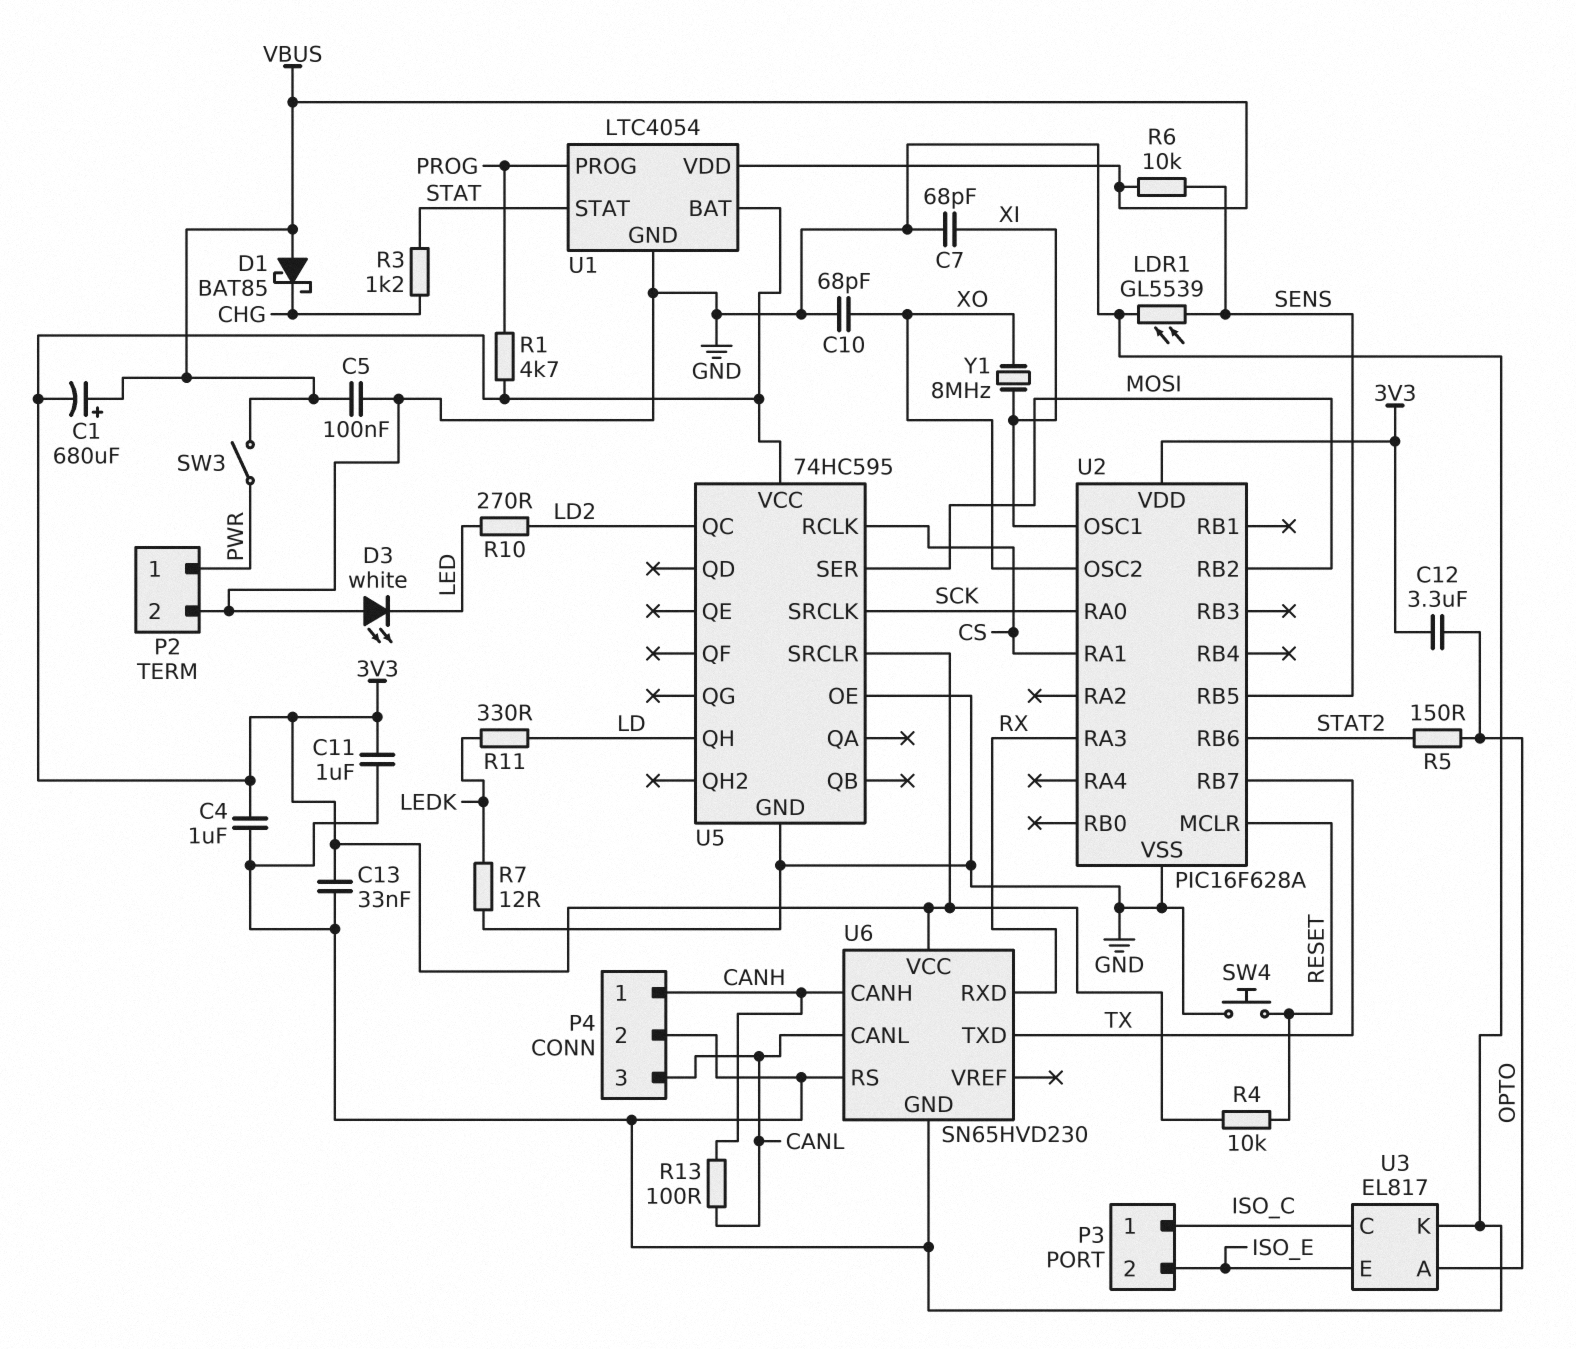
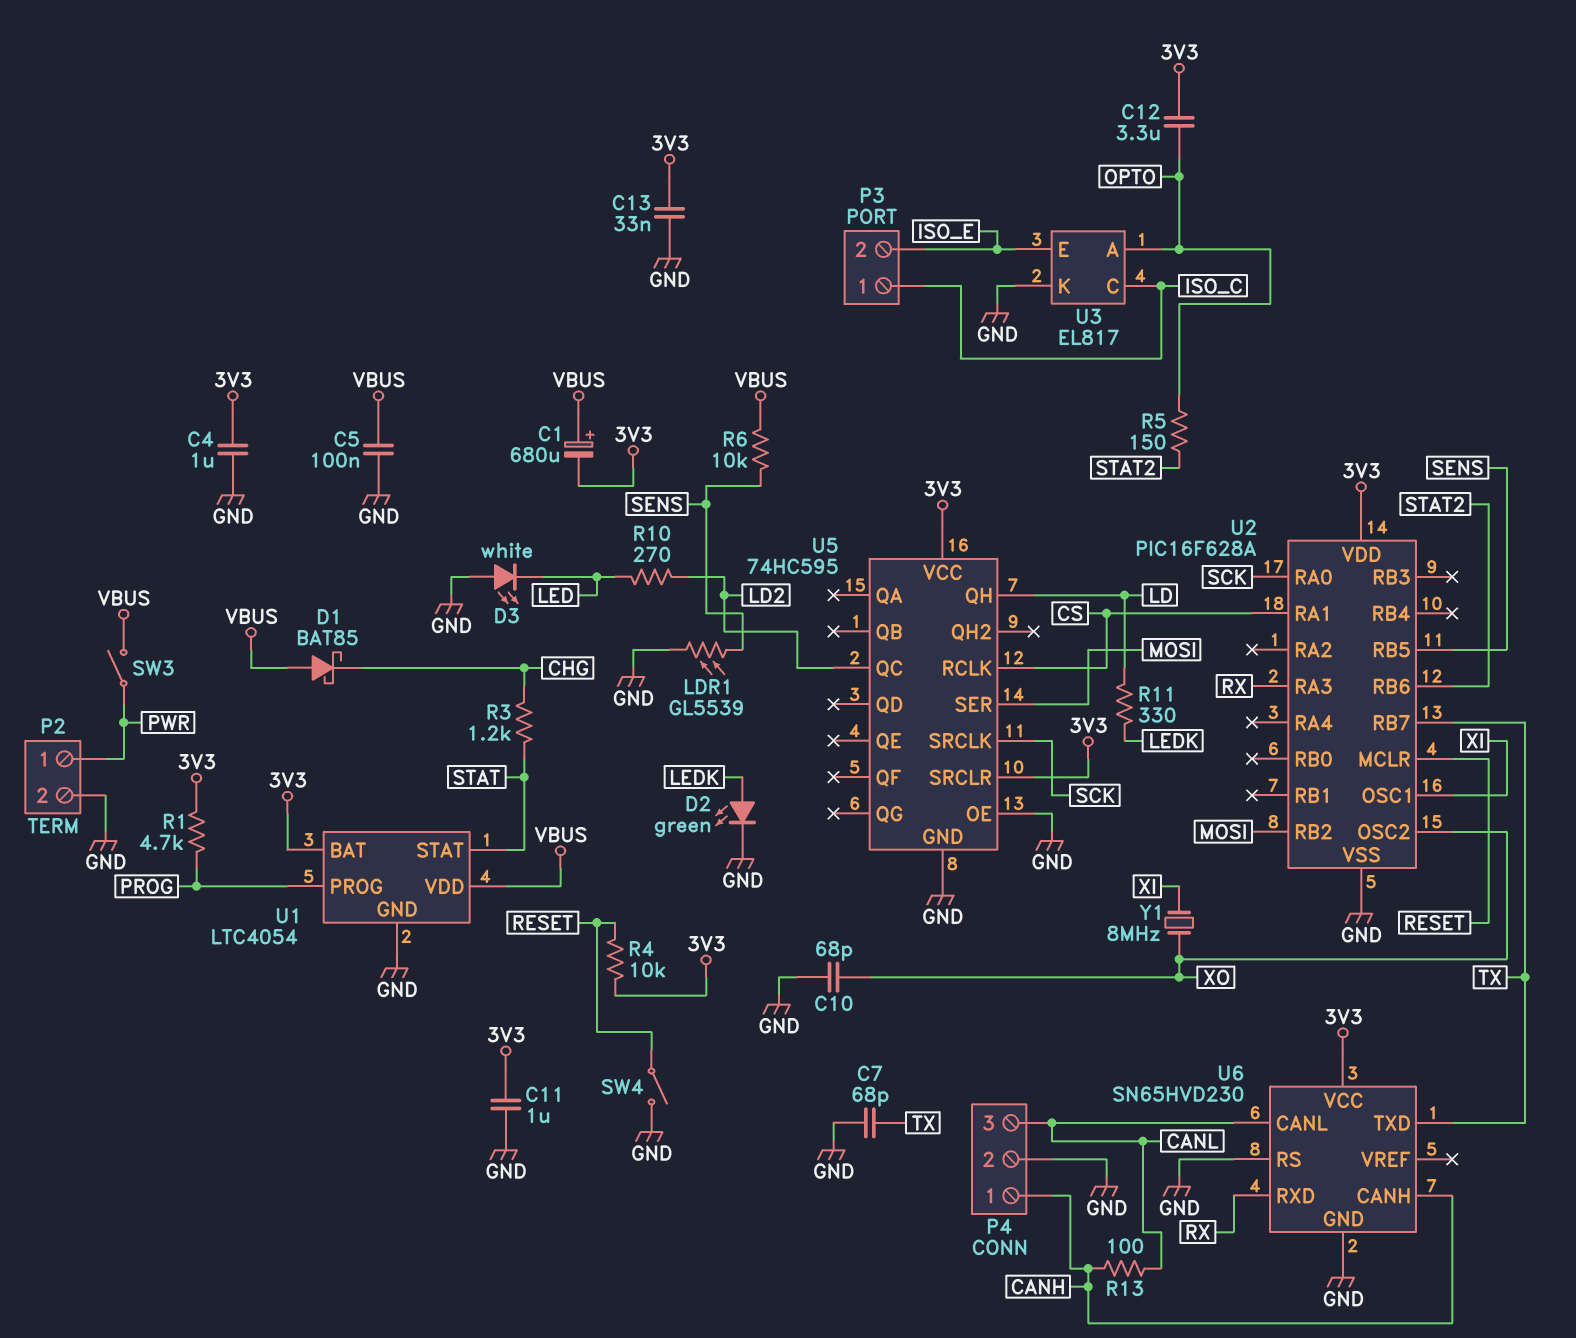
C7: 68pF (GND, XI) -> 68pF (GND, TX)
D2: none -> LED green (A LEDK, K GND)
R7: 12 (GND, LEDK) -> none
SW4: button (GND, RESET) -> switch (GND, RESET)

